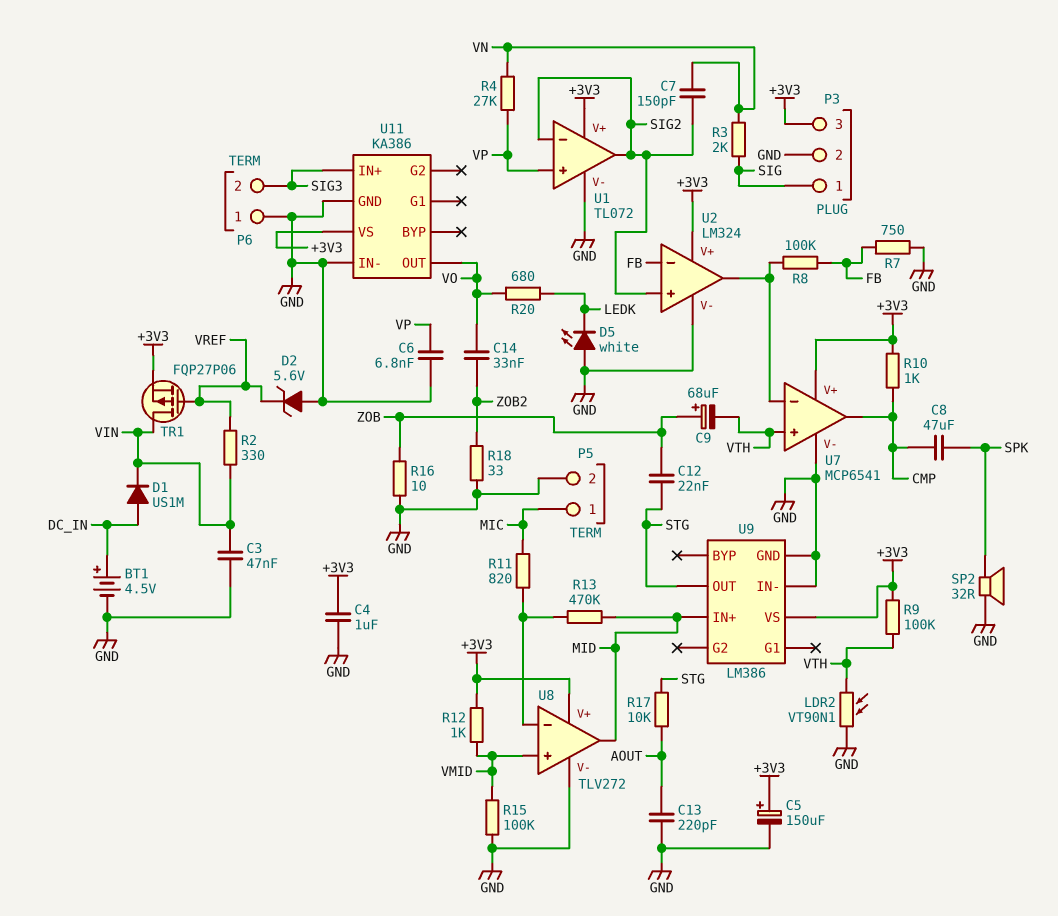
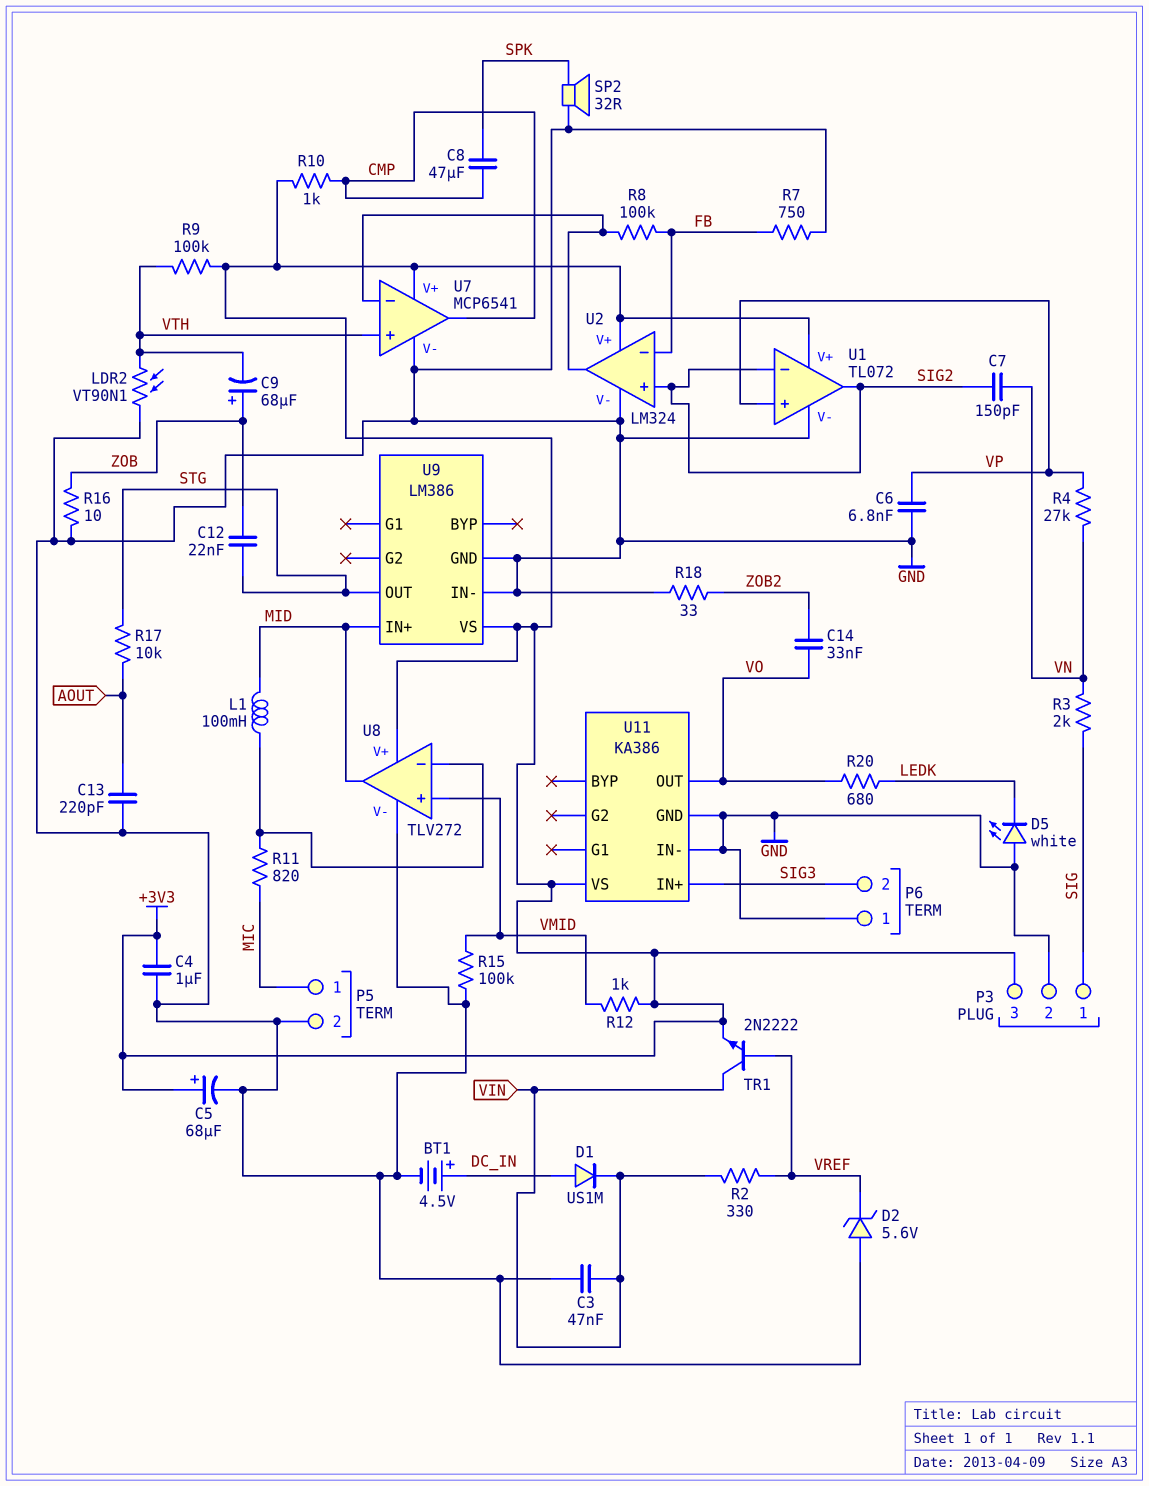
C5: 150uF (plus +3V3, minus GND) -> 68uF (plus +3V3, minus GND)
L1: none -> 100mH (MID, U8/in-)
R13: 470k (MID, U8/in-) -> none
TR1: PMOS FQP27P06 (G VREF, D VIN, S +3V3) -> NPN 2N2222 (B VREF, C VIN, E +3V3)

